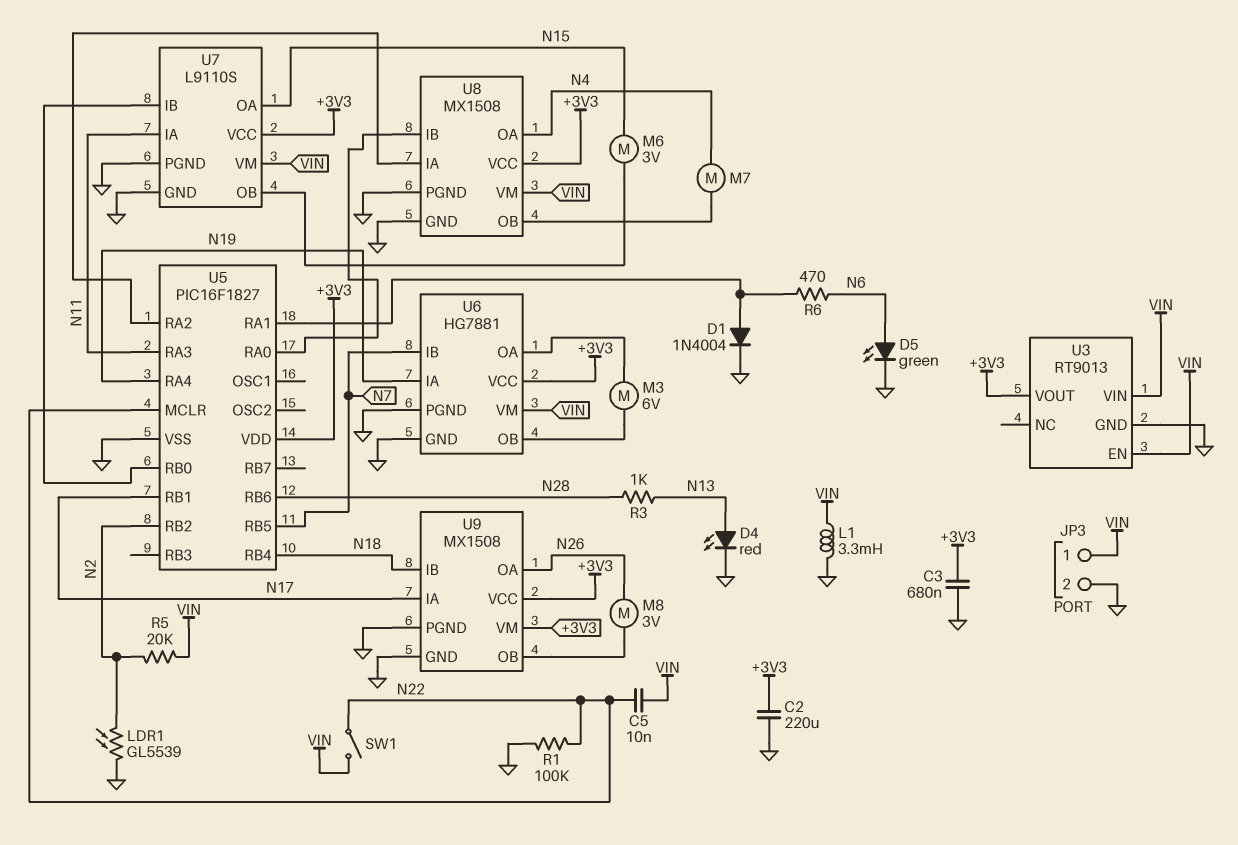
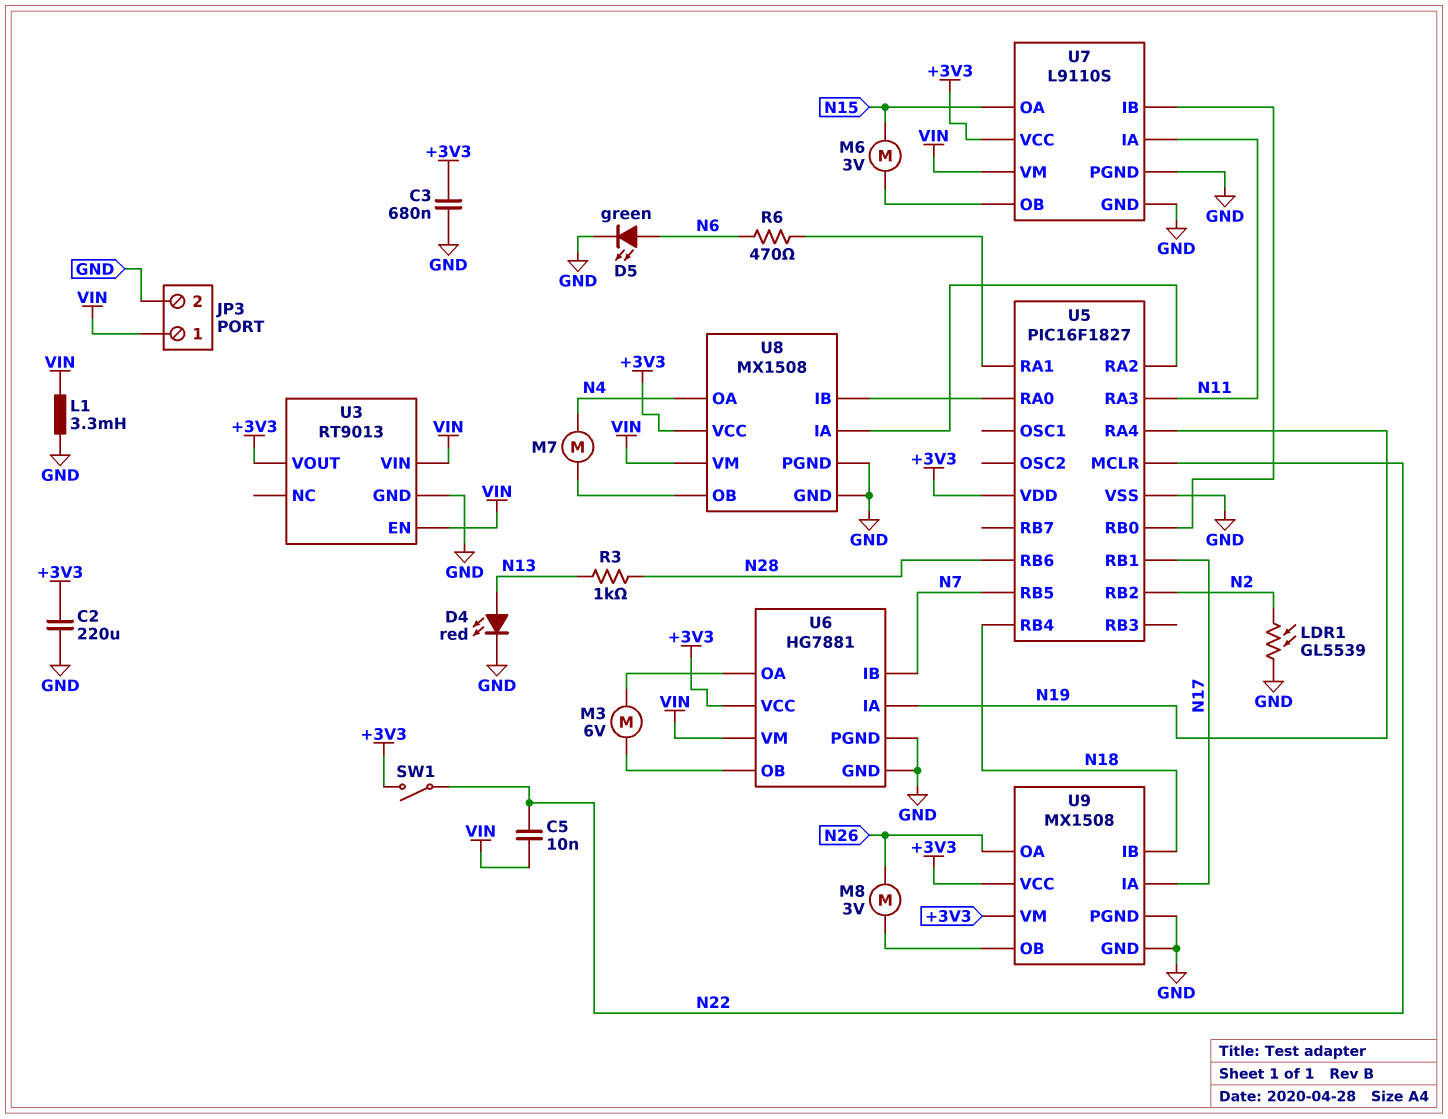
D1: diode 1N4004 (A U5/RA1, K GND) -> none
R1: 100k (GND, N22) -> none
R5: 20k (N2, VIN) -> none
SW1: switch (N22, VIN) -> switch (+3V3, N22)

